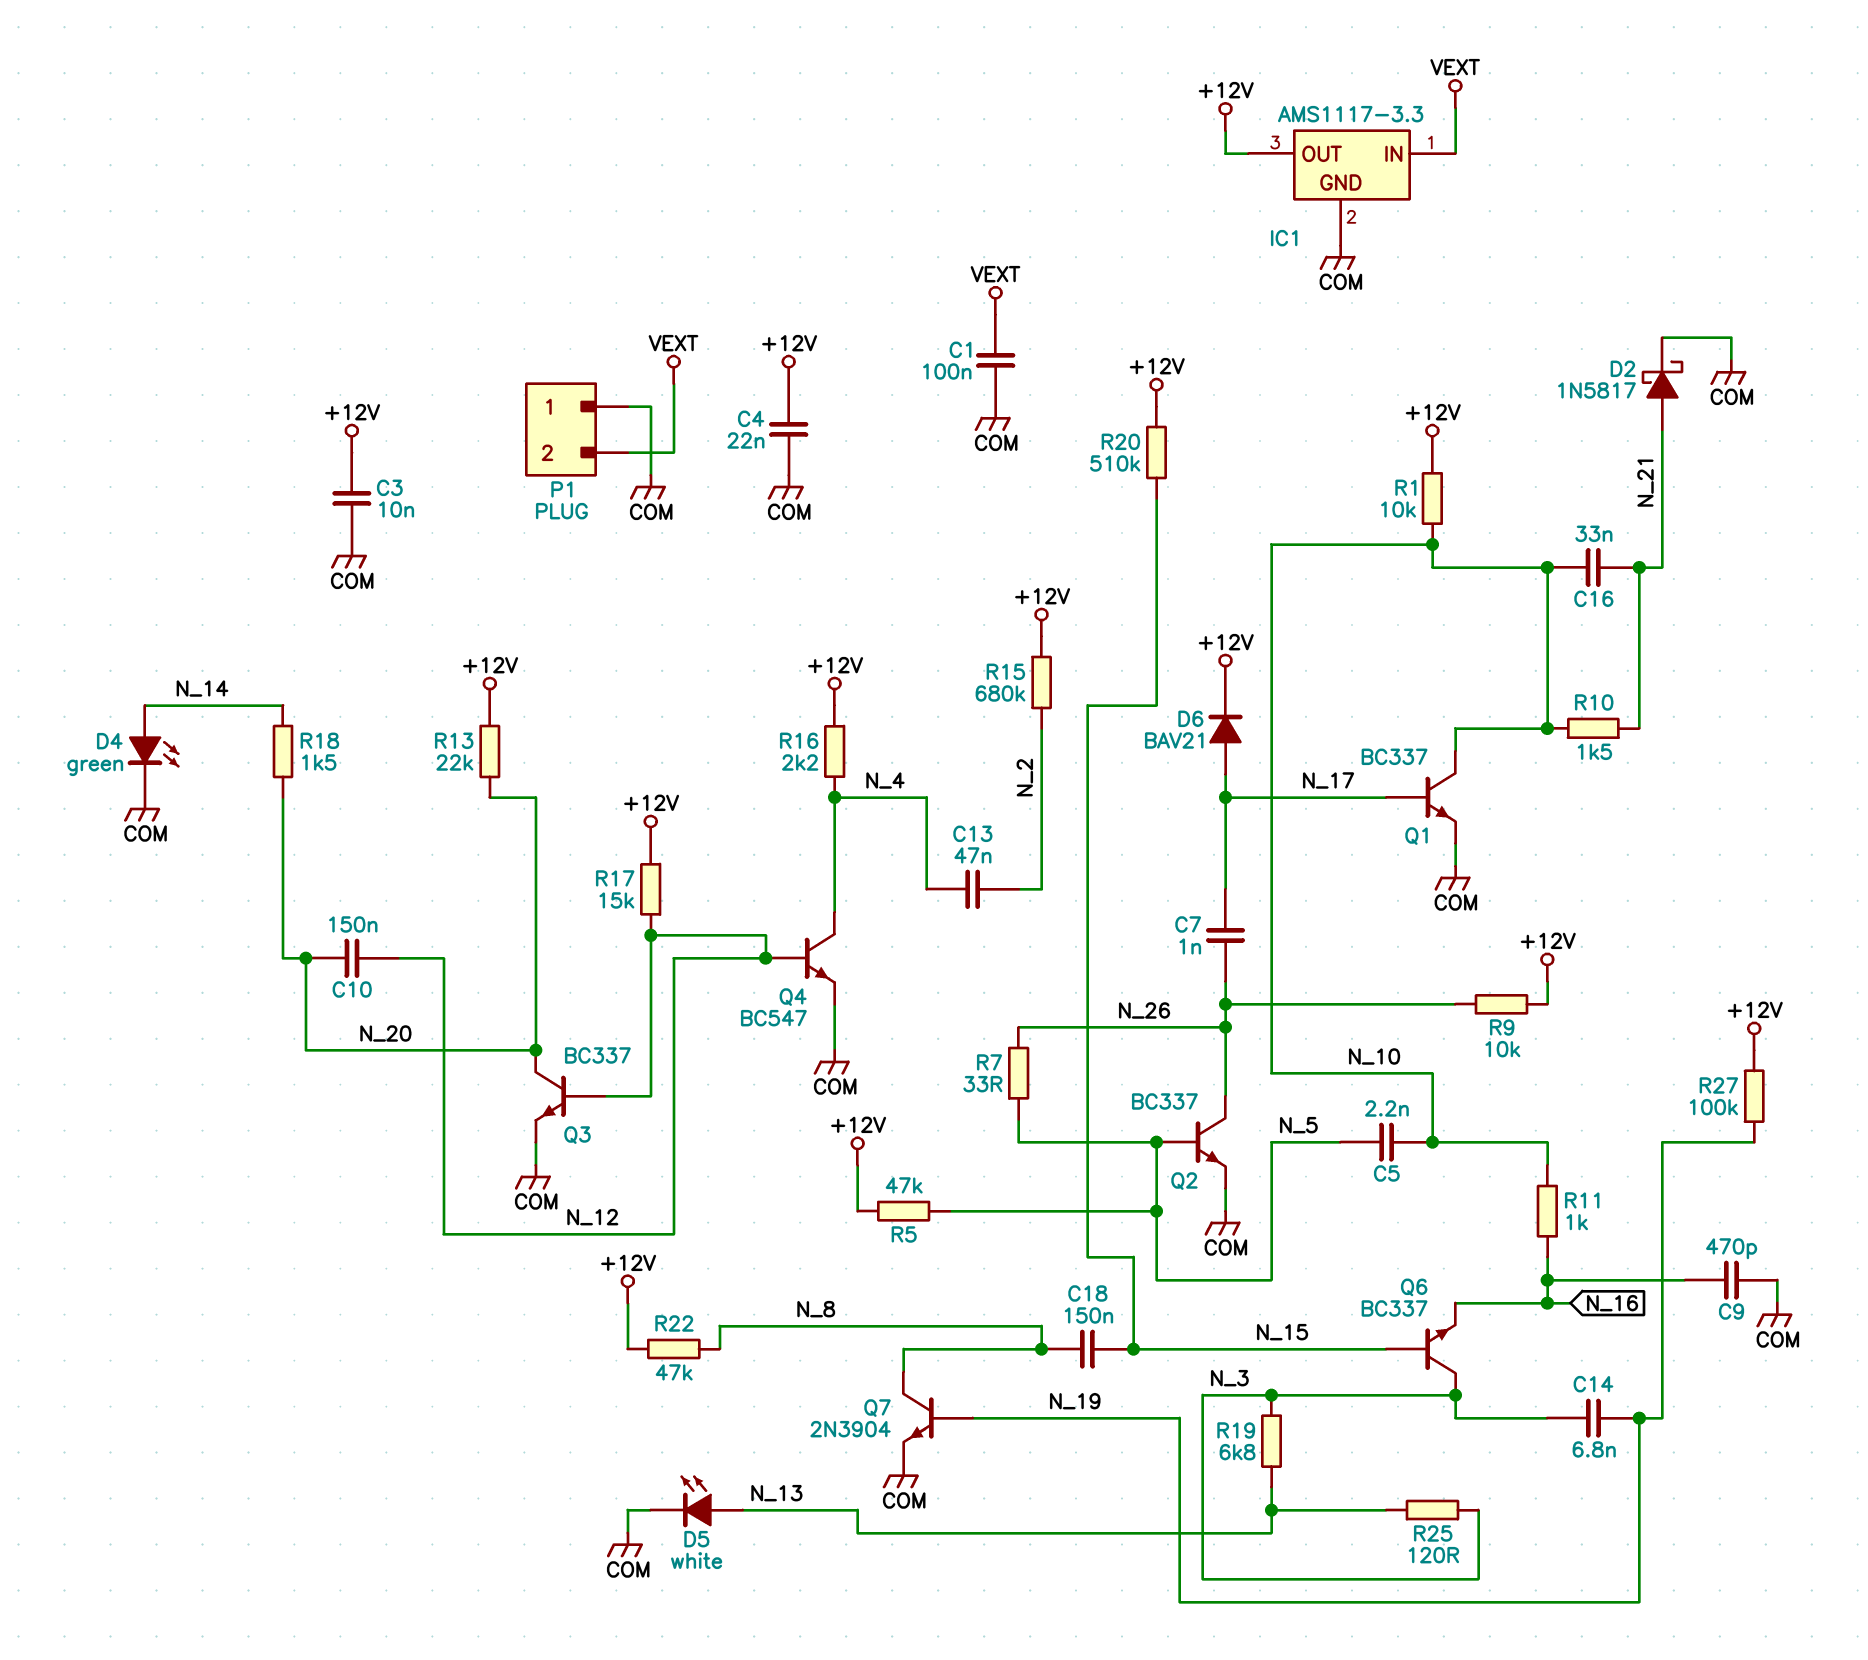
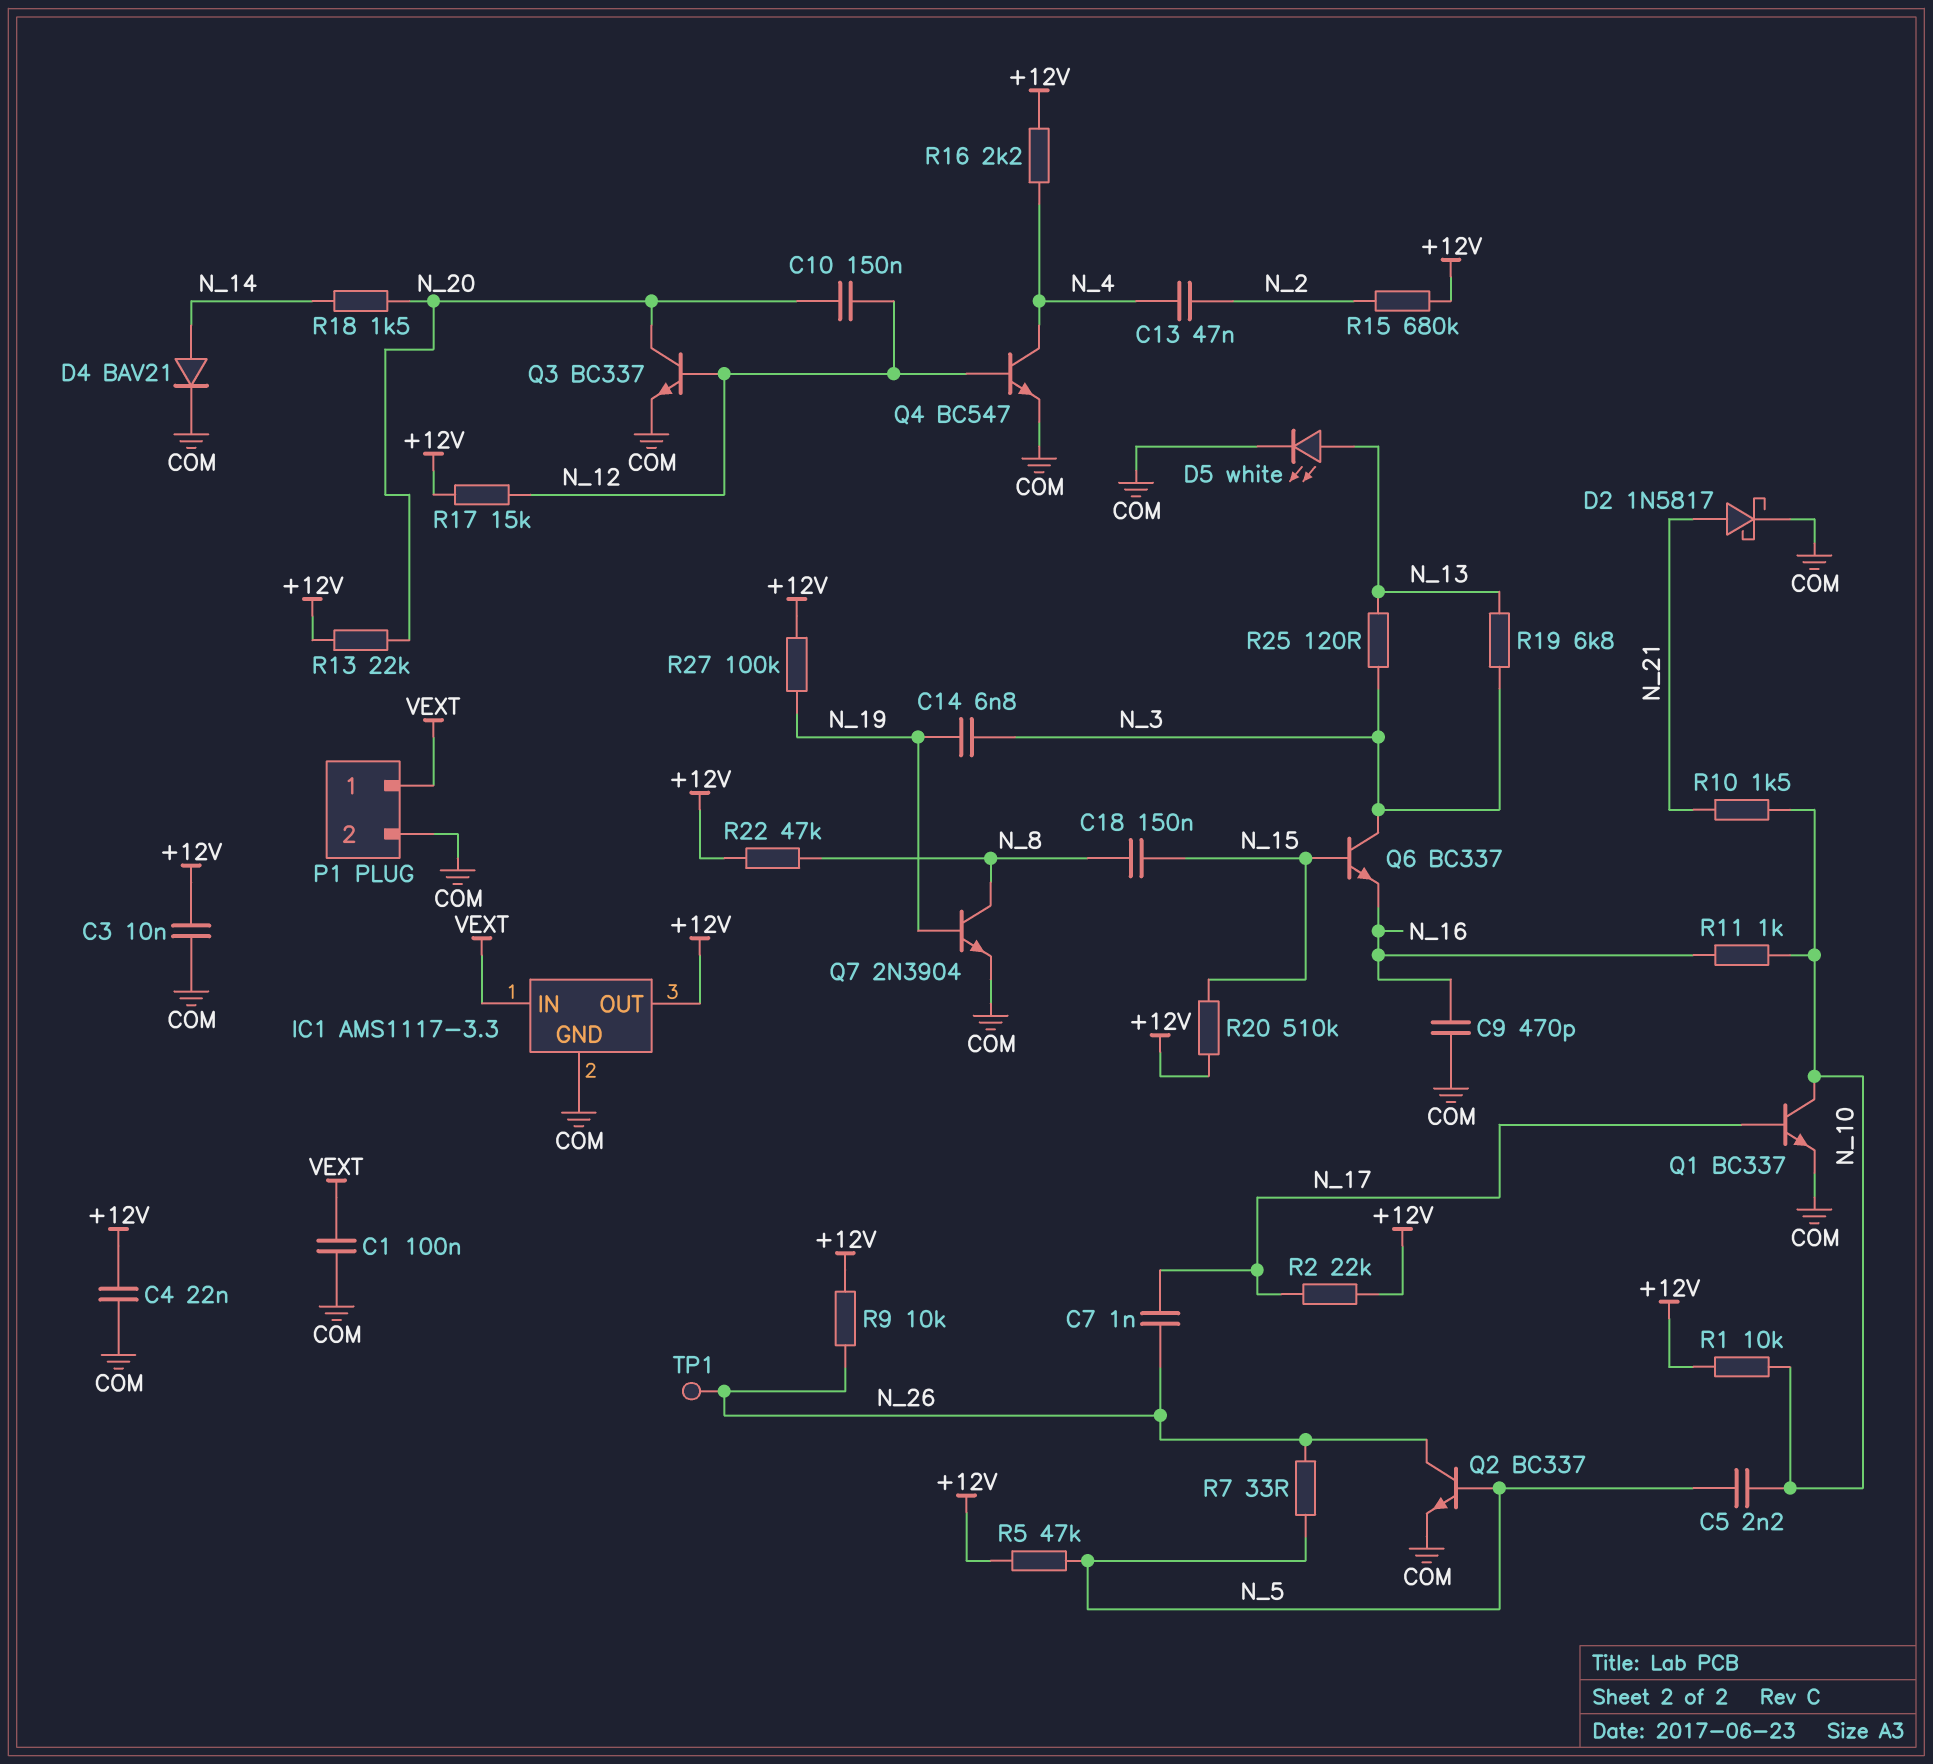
C16: 33nF (N_10, N_21) -> none
D4: LED green (A N_14, K COM) -> diode BAV21 (A N_14, K COM)
D6: diode BAV21 (A N_17, K +12V) -> none
P1 pin 1: COM -> VEXT
P1 pin 2: VEXT -> COM
R2: none -> 22k (+12V, N_17)
TP1: none -> test point (N_26)

